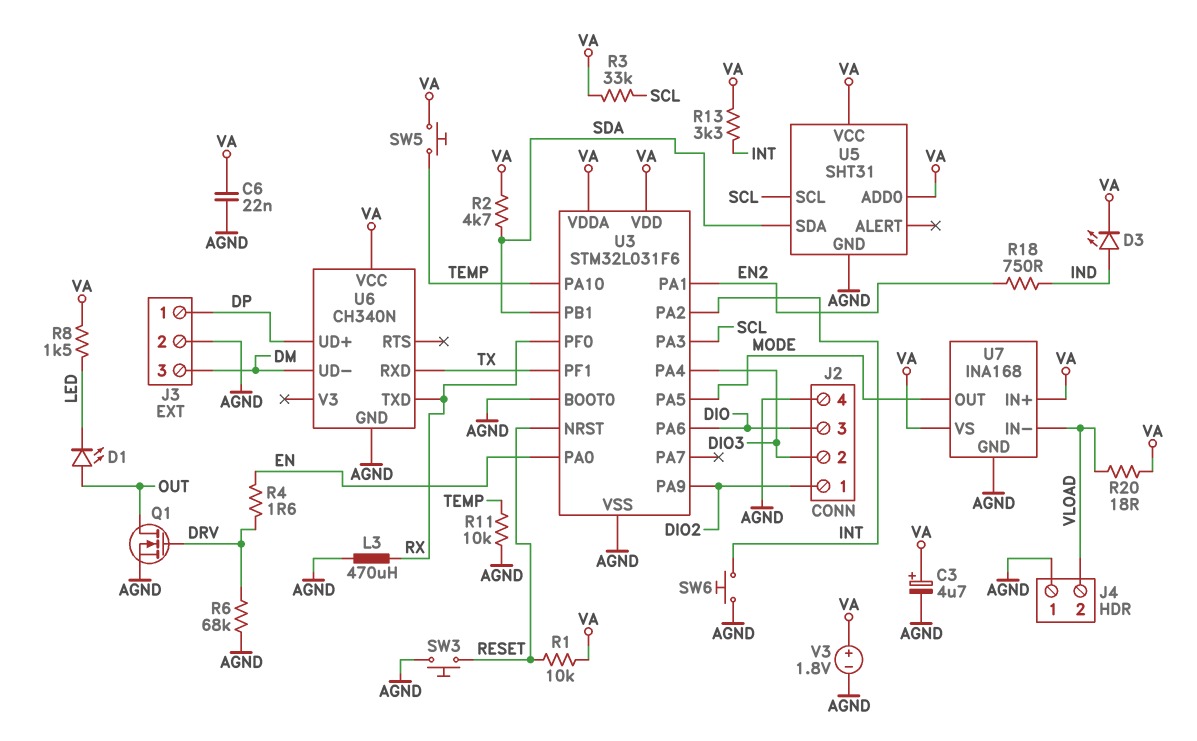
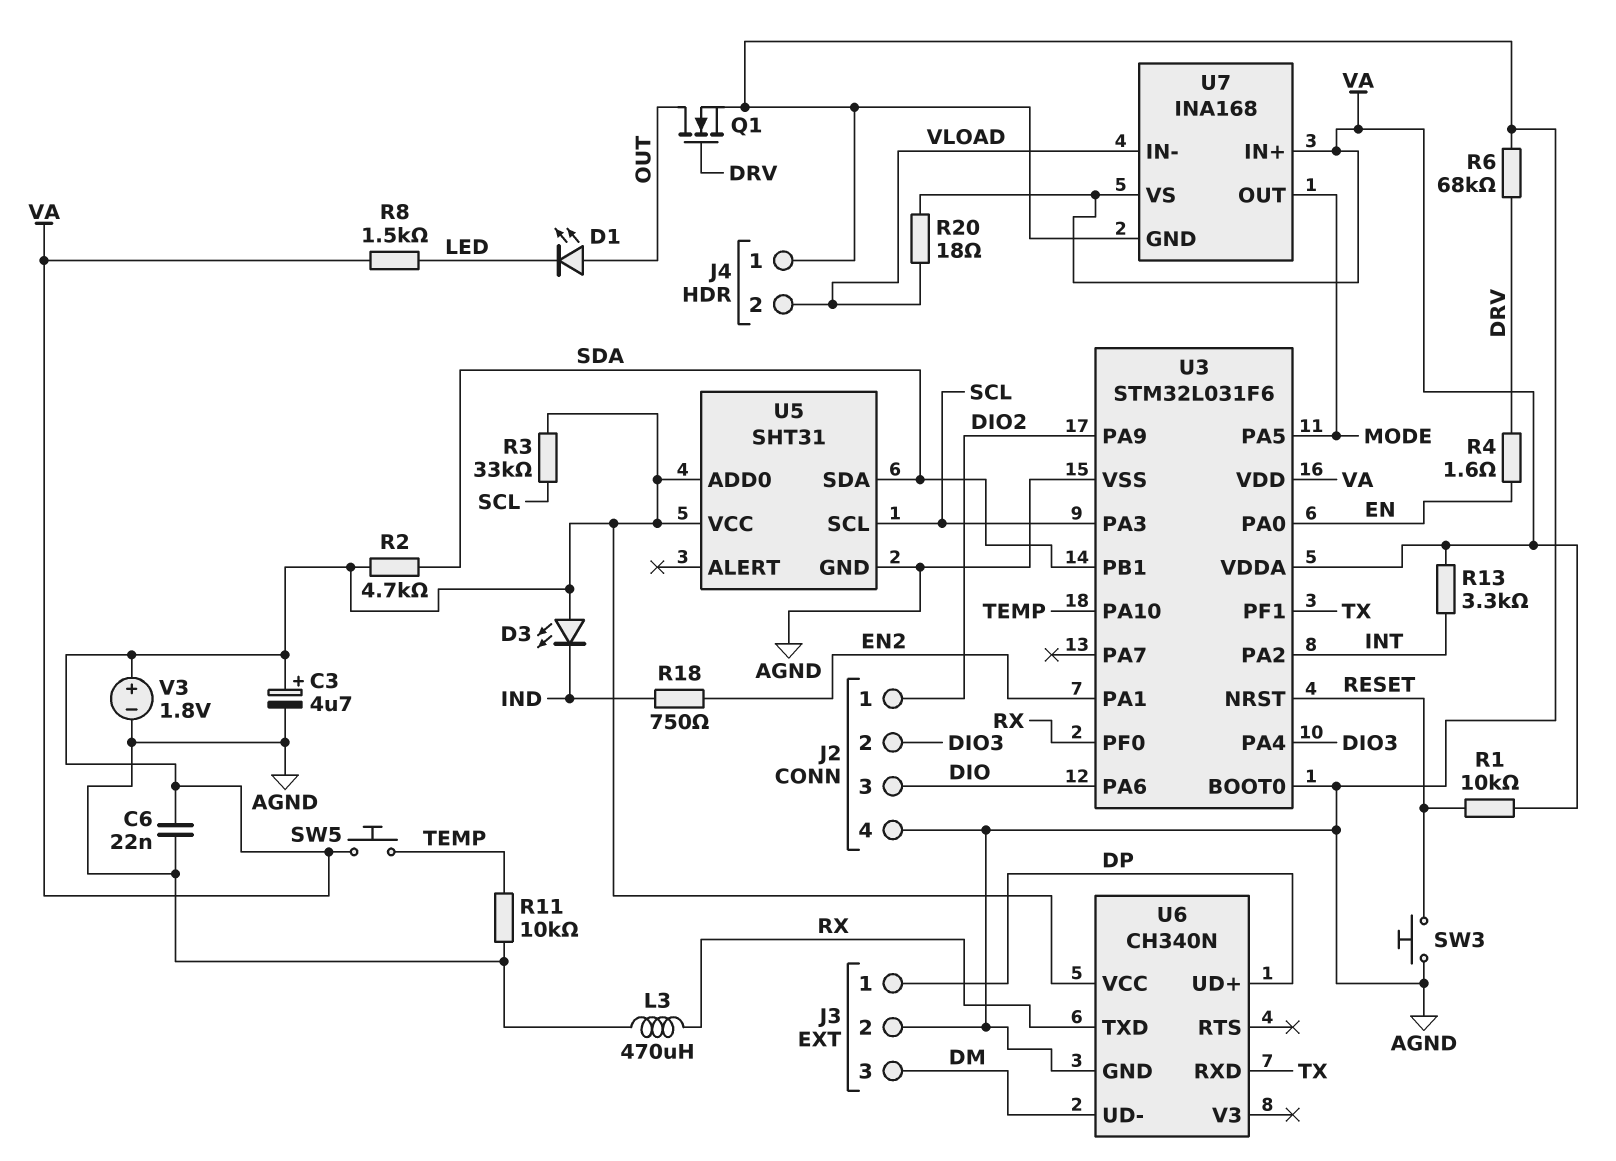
D3: LED (A IND, K VA) -> LED (A VA, K IND)
SW6: button (AGND, INT) -> none

